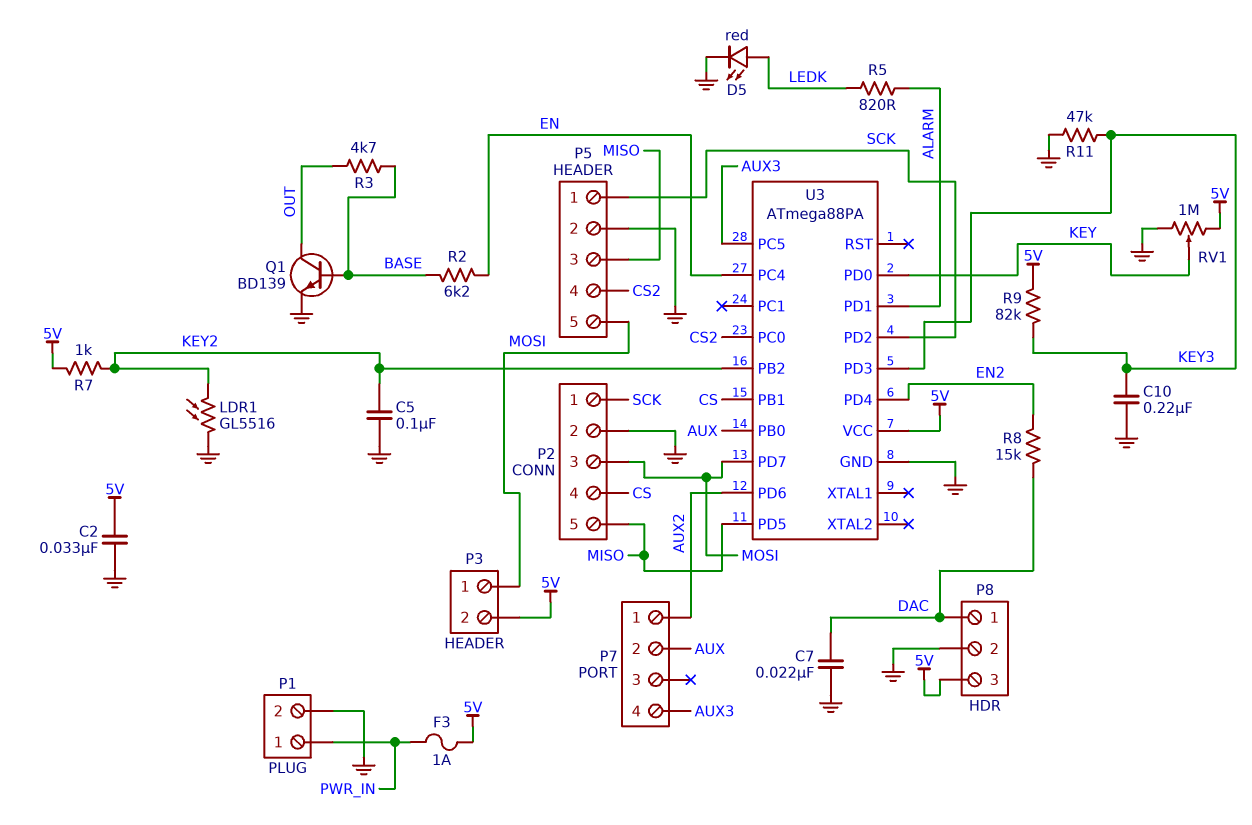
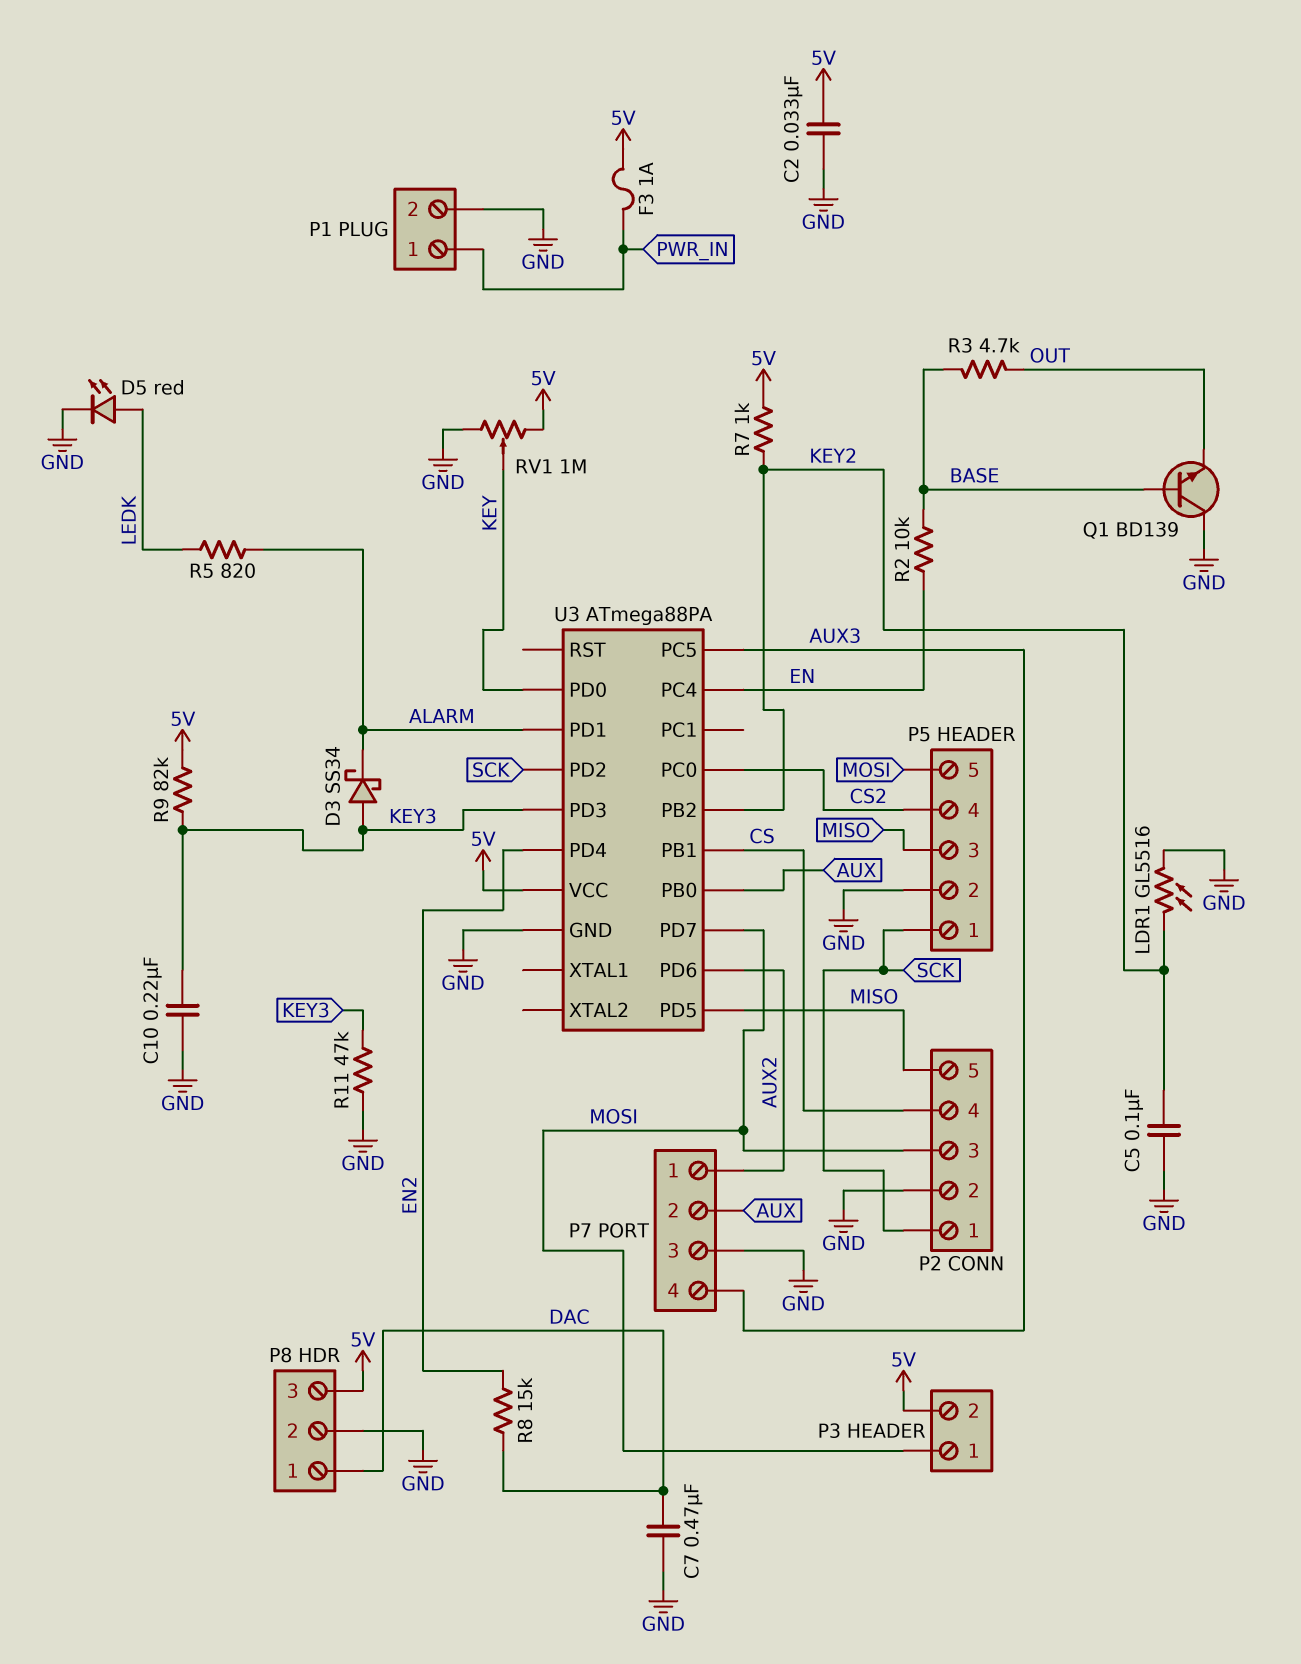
C7: 22nF (DAC, GND) -> 470nF (DAC, GND)
D3: none -> schottky SS34 (A KEY3, K ALARM)
P7 pin 3: none -> GND
Q1: NPN BD139 (B BASE, C OUT, E GND) -> NPN BD139 (B BASE, C GND, E OUT)
R2: 6.2k (BASE, EN) -> 10k (BASE, EN)

